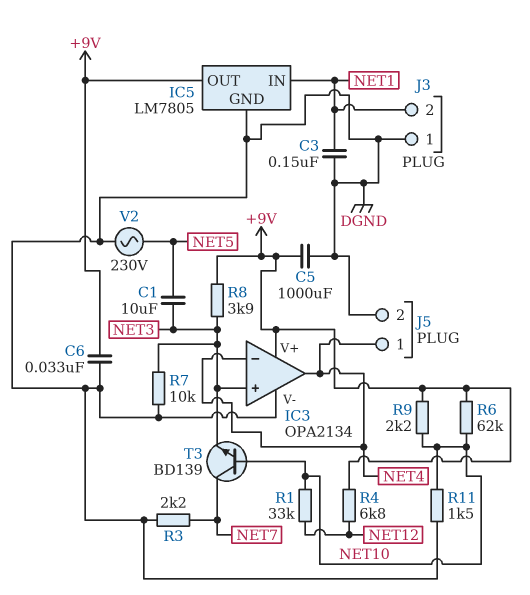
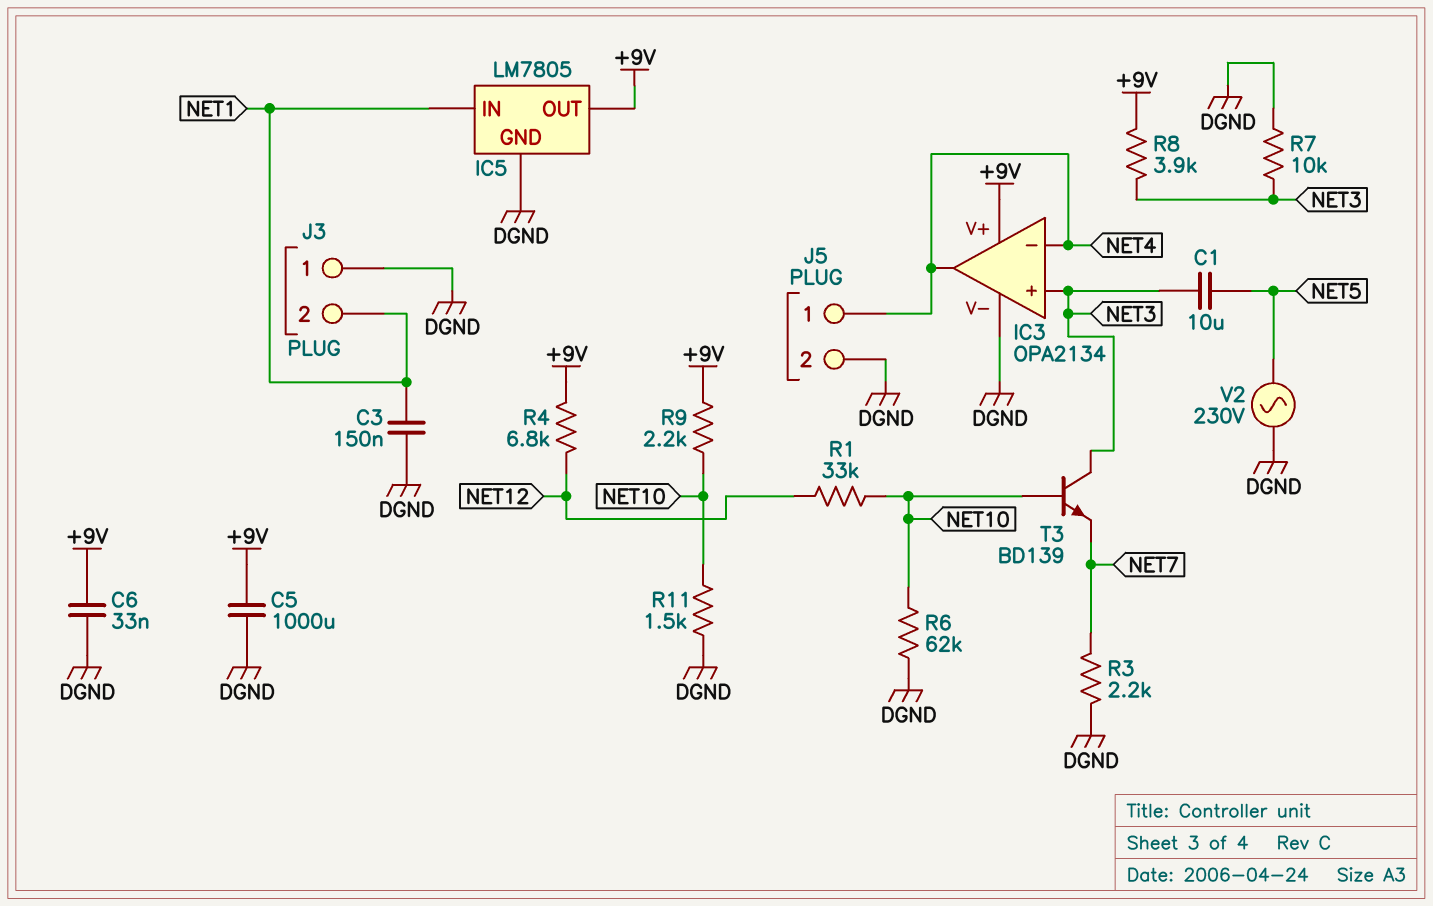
R6: 62k (+9V, NET10) -> 62k (DGND, NET10)
T3: NPN BD139 (B NET10, C NET7, E NET3) -> NPN BD139 (B NET10, C NET3, E NET7)

